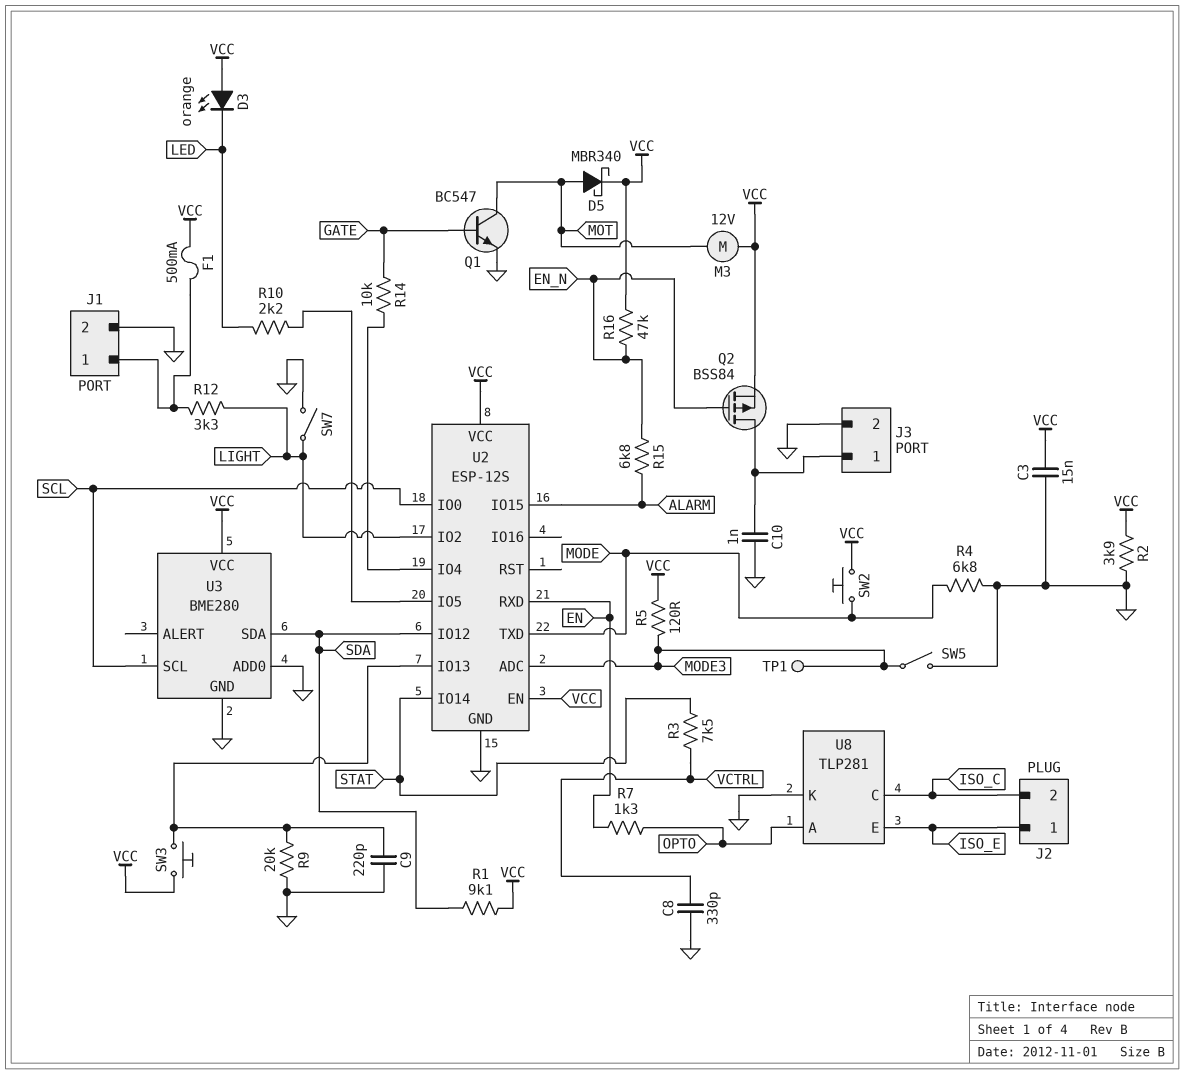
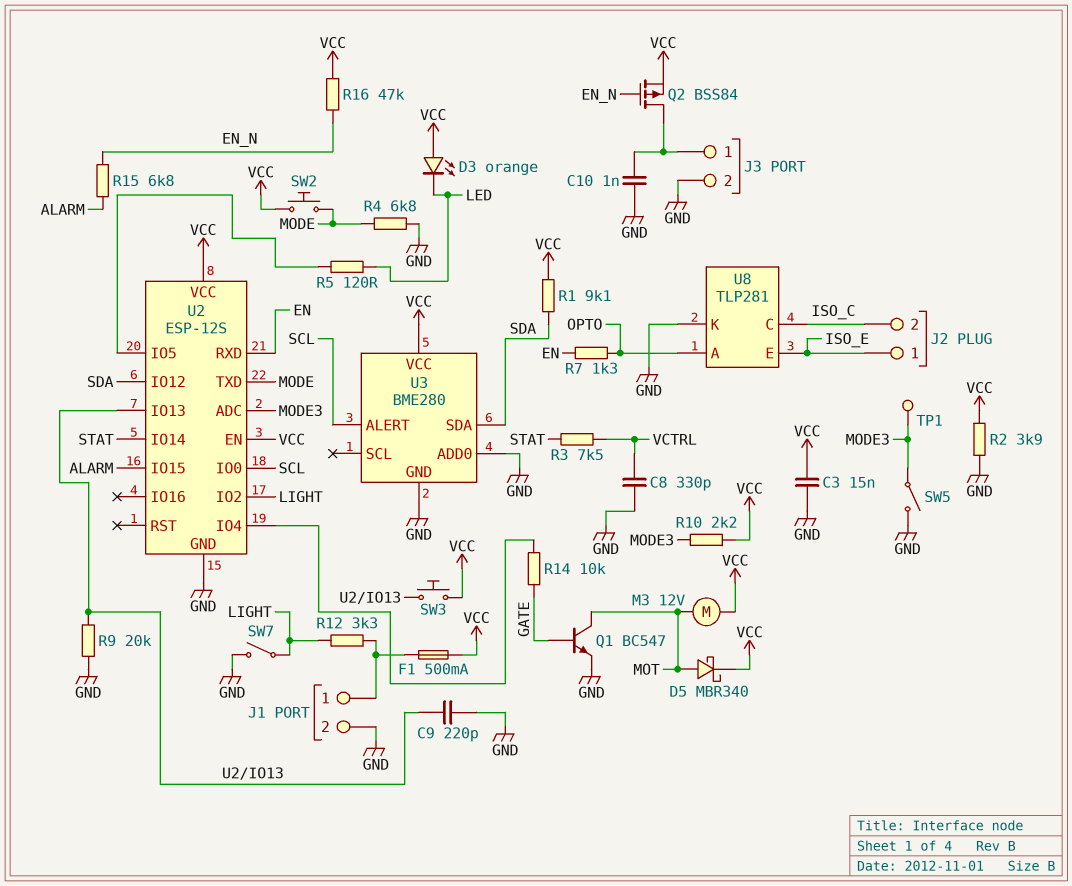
R5: 120 (MODE3, VCC) -> 120 (LED, U2/IO5)
R10: 2.2k (LED, U2/IO5) -> 2.2k (MODE3, VCC)
U3 pin ALERT: none -> SCL
U3 pin SCL: SCL -> none

